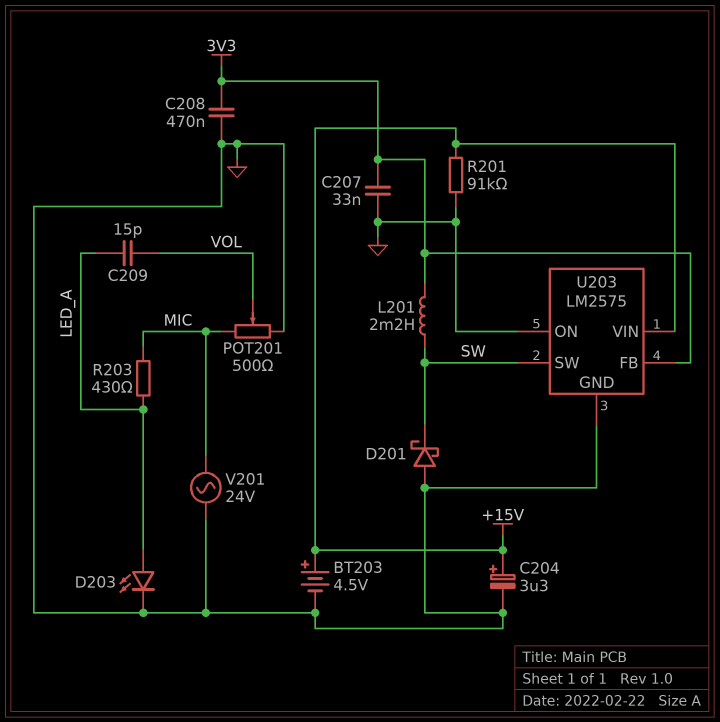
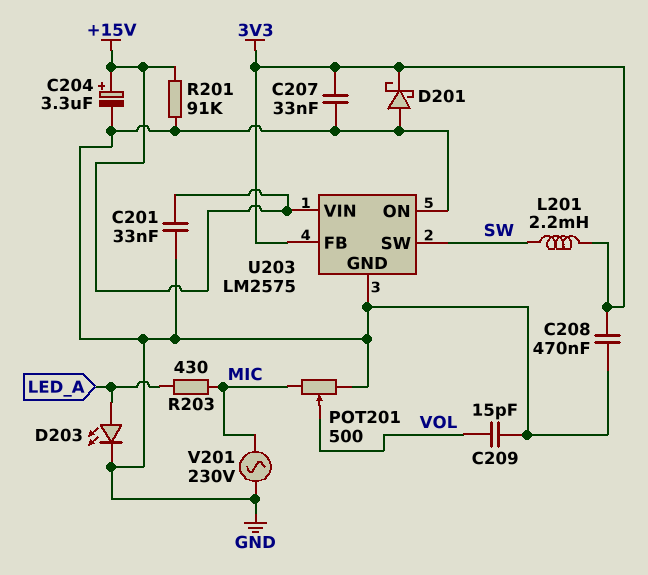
BT203: 4.5V (plus +15V, minus GND) -> none
C201: none -> 33nF (+15V, GND)
C209: 15pF (LED_A, VOL) -> 15pF (GND, VOL)
D201: schottky (A GND, K SW) -> schottky (A GND, K 3V3)
V201: AC 24V (GND, MIC) -> AC 230V (GND, MIC)

